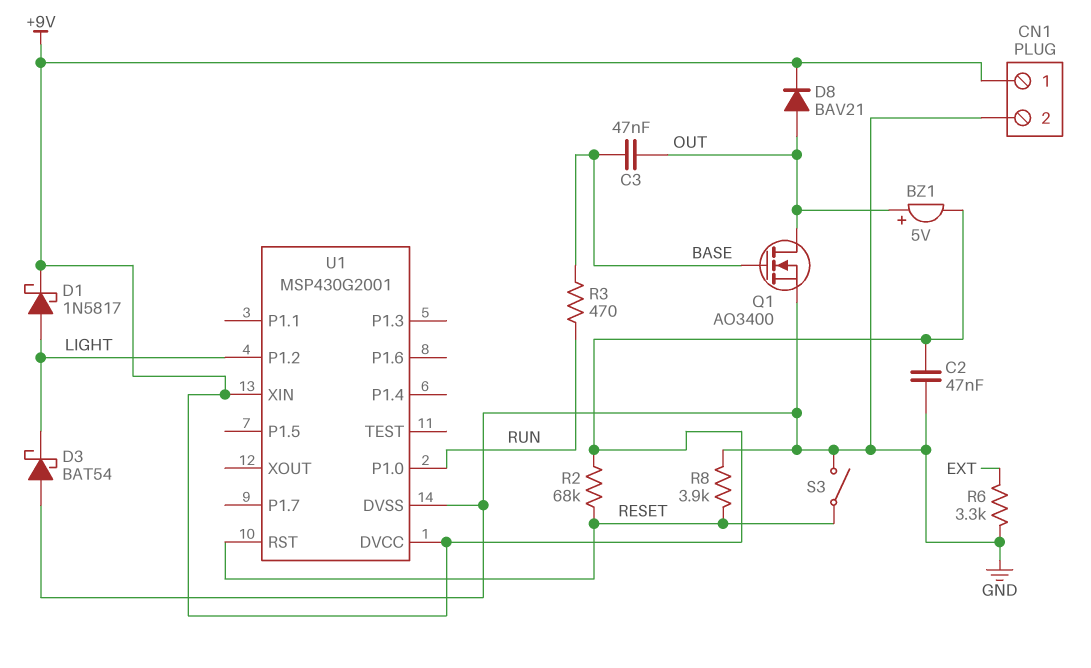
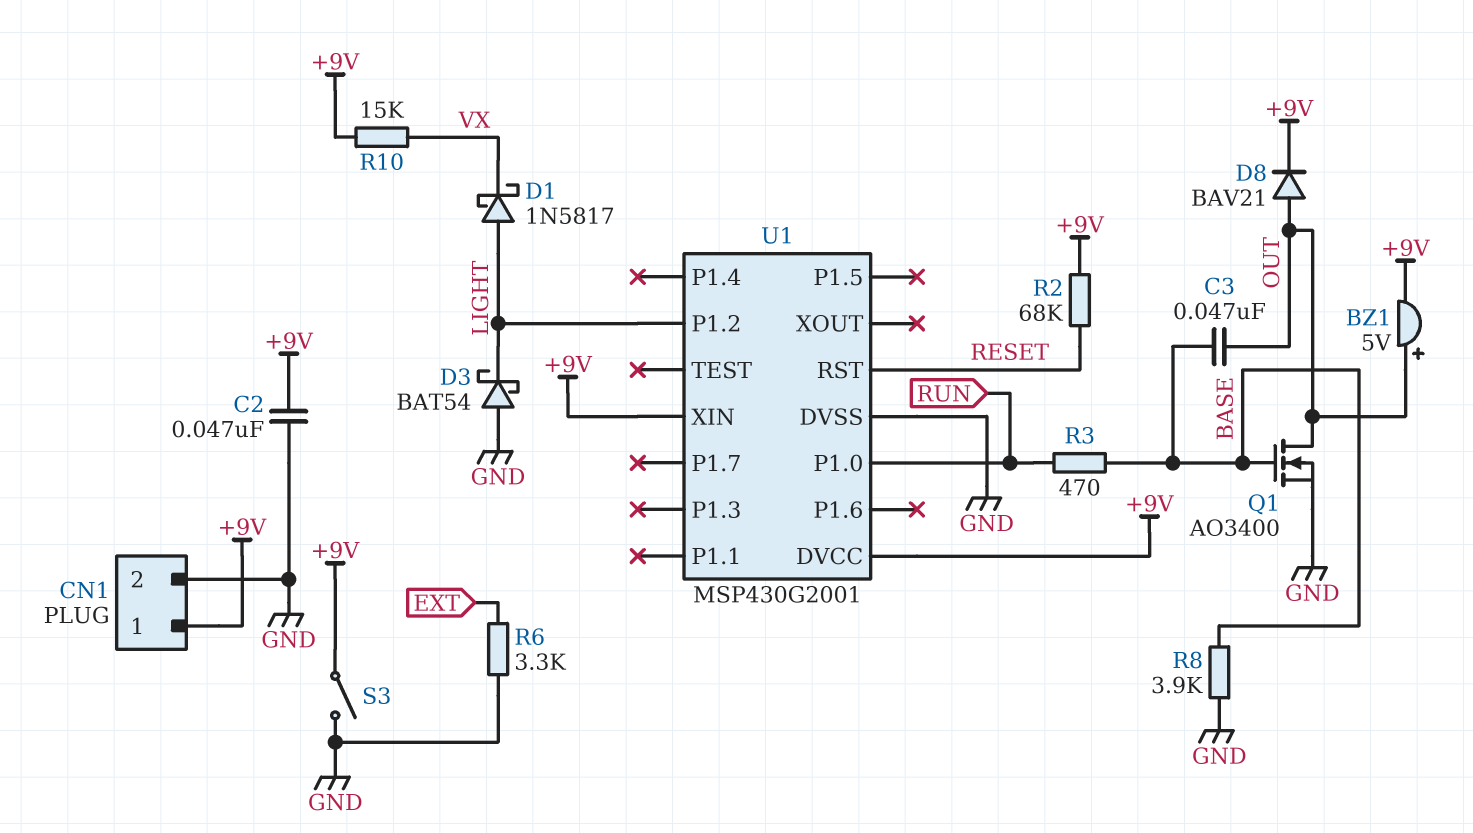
D1: schottky 1N5817 (A LIGHT, K +9V) -> schottky 1N5817 (A LIGHT, K VX)
R8: 3.9k (GND, RESET) -> 3.9k (BASE, GND)
R10: none -> 15k (+9V, VX)
S3: switch (GND, RESET) -> switch (+9V, GND)

